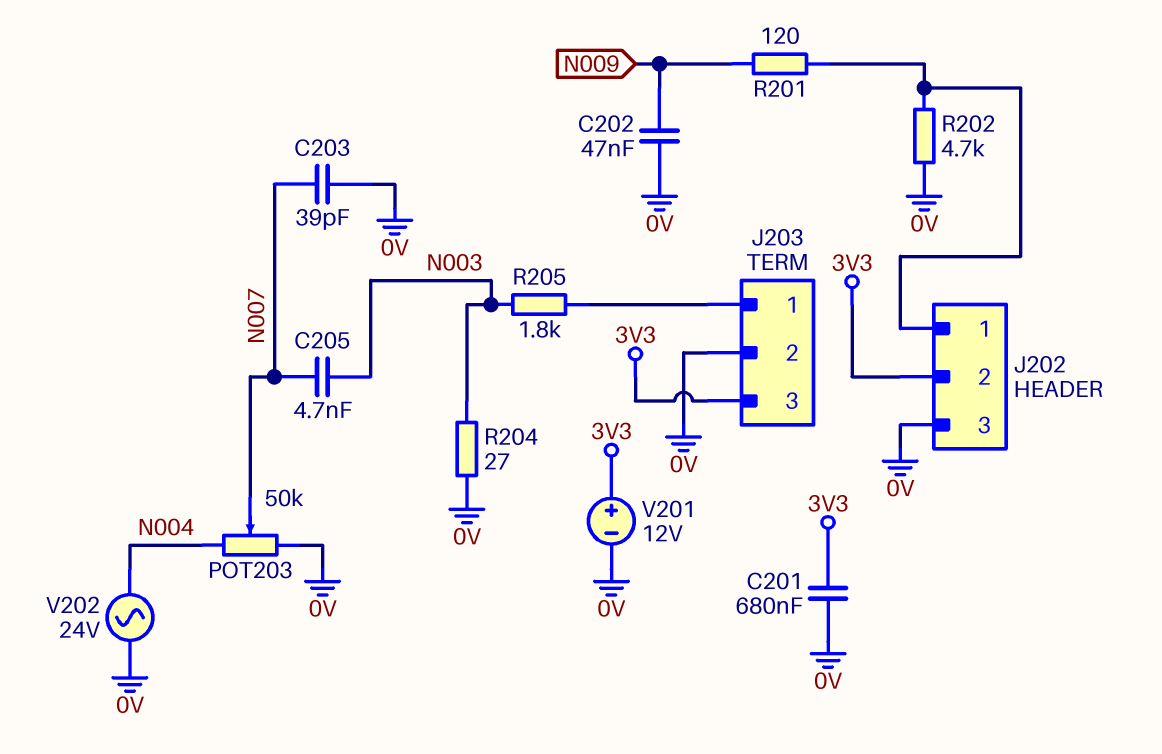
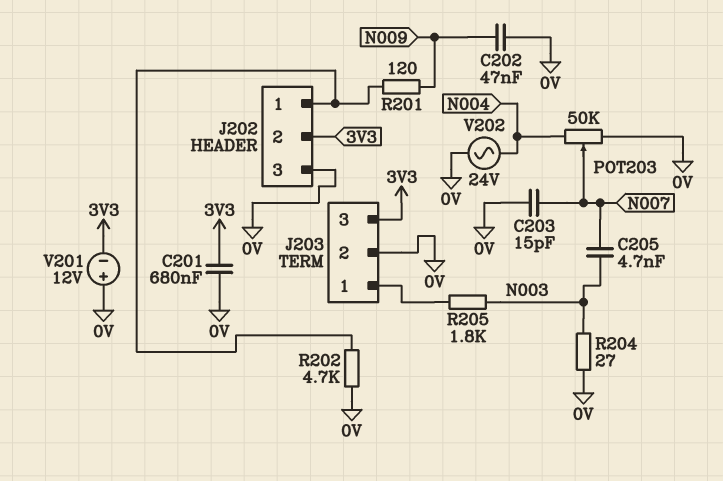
C203: 39pF (0V, N007) -> 15pF (0V, N007)
V201: 12V (plus 3V3, minus 0V) -> 12V (plus 0V, minus 3V3)

